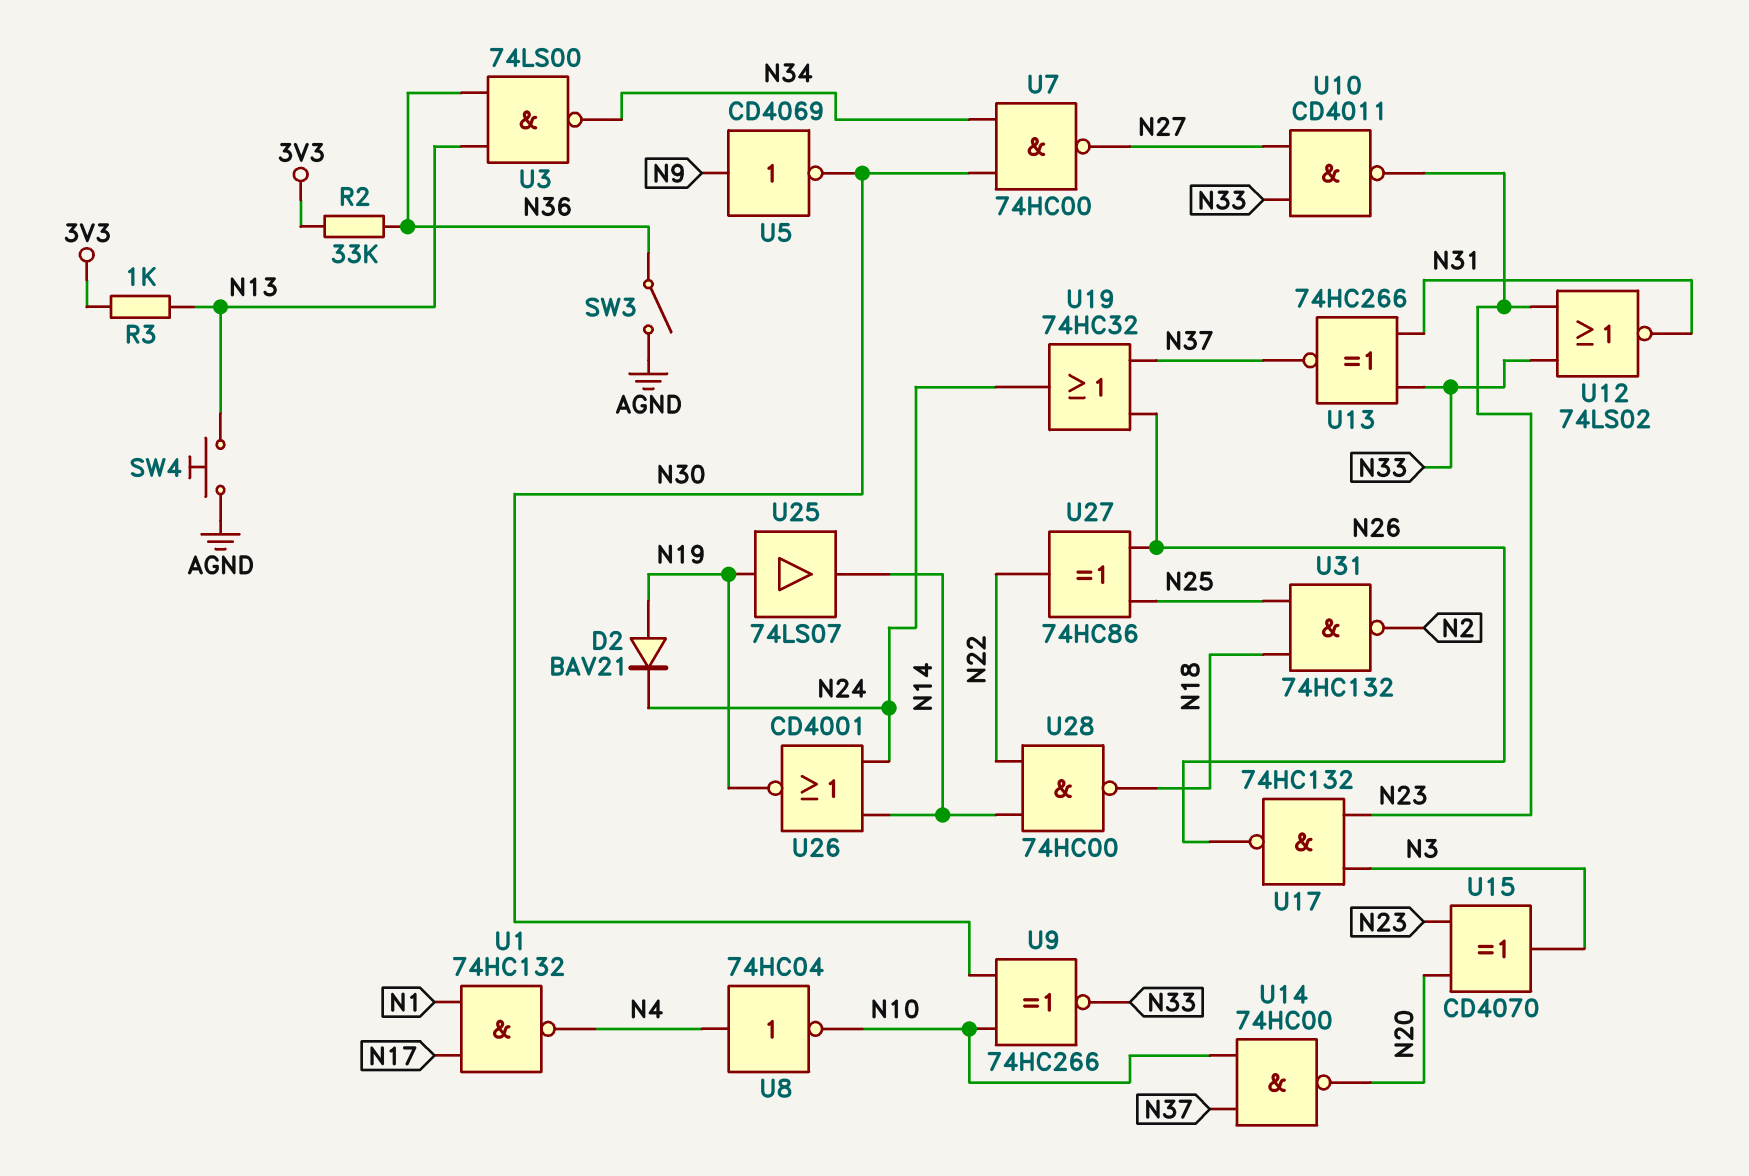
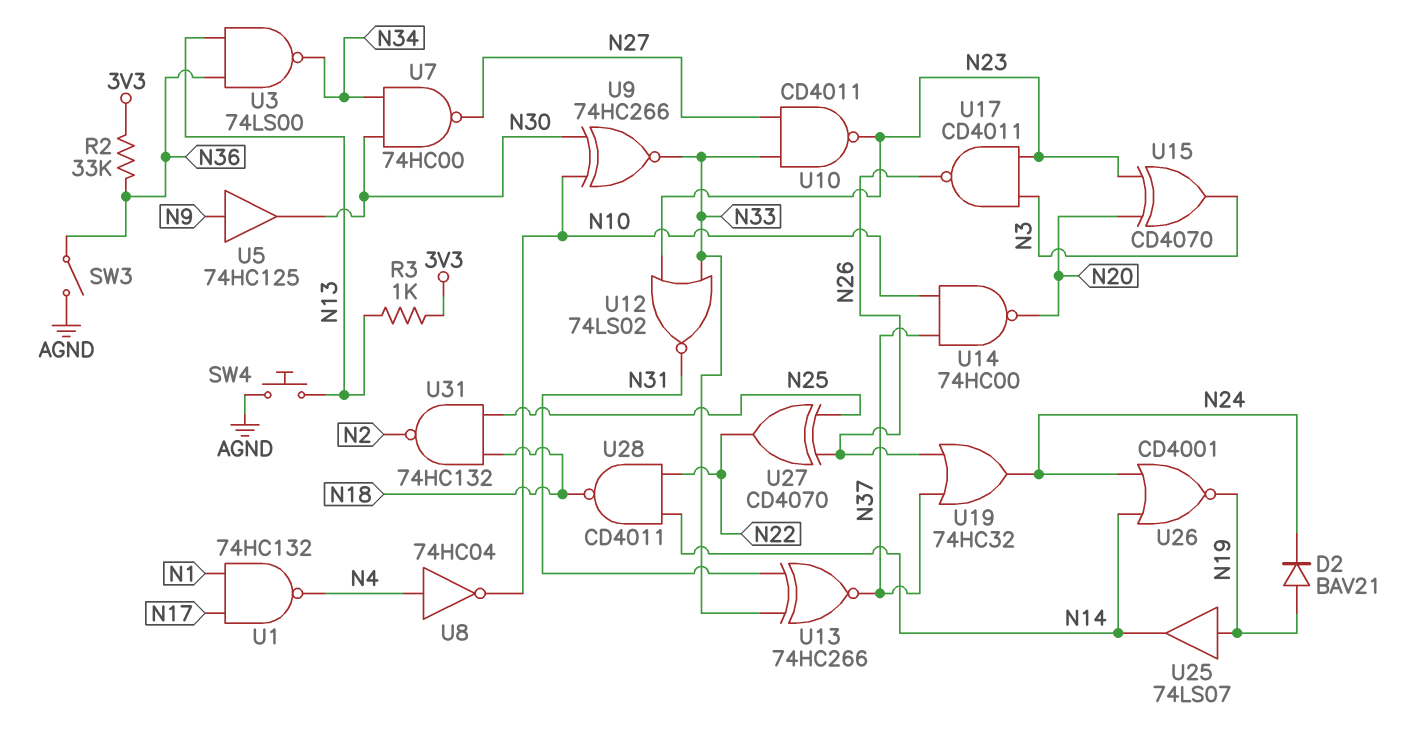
U5: NOT CD4069 (in N9, out N30) -> buffer 74HC125 (in N9, out N30)
U17: NAND 74HC132 (in N3, in N23, out N26) -> NAND CD4011 (in N3, in N23, out N26)
U27: XOR 74HC86 (in N25, in N26, out N22) -> XOR CD4070 (in N25, in N26, out N22)
U28: NAND 74HC00 (in N14, in N22, out N18) -> NAND CD4011 (in N14, in N22, out N18)

